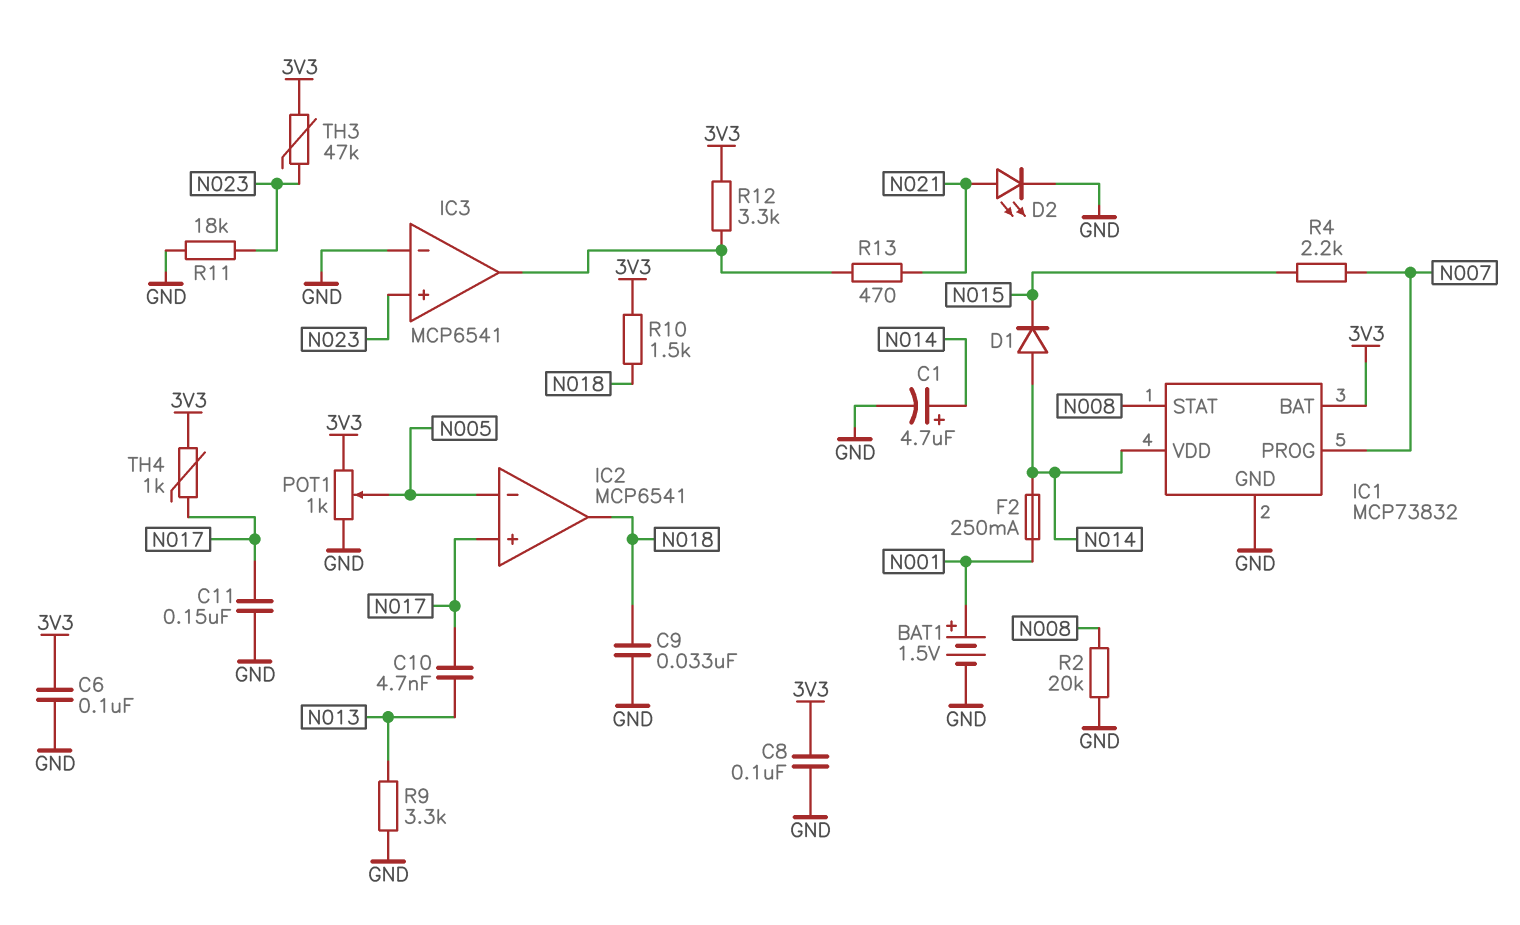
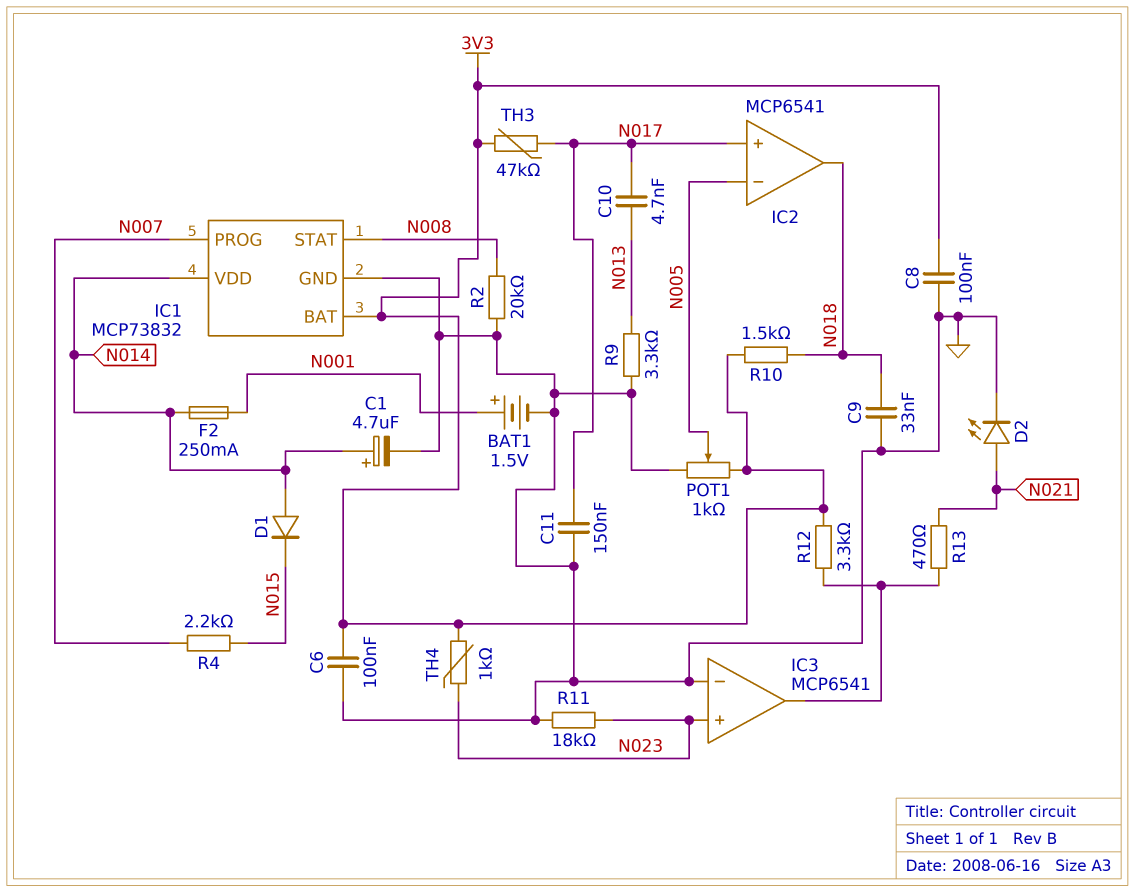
TH3: 47k (3V3, N023) -> 47k (3V3, N017)
TH4: 1k (3V3, N017) -> 1k (3V3, N023)

